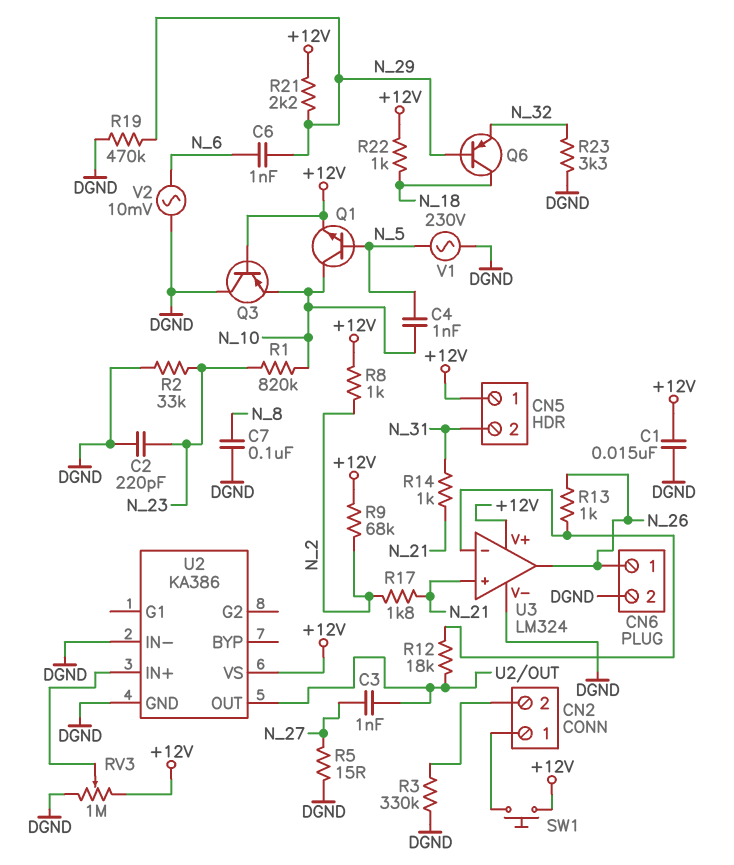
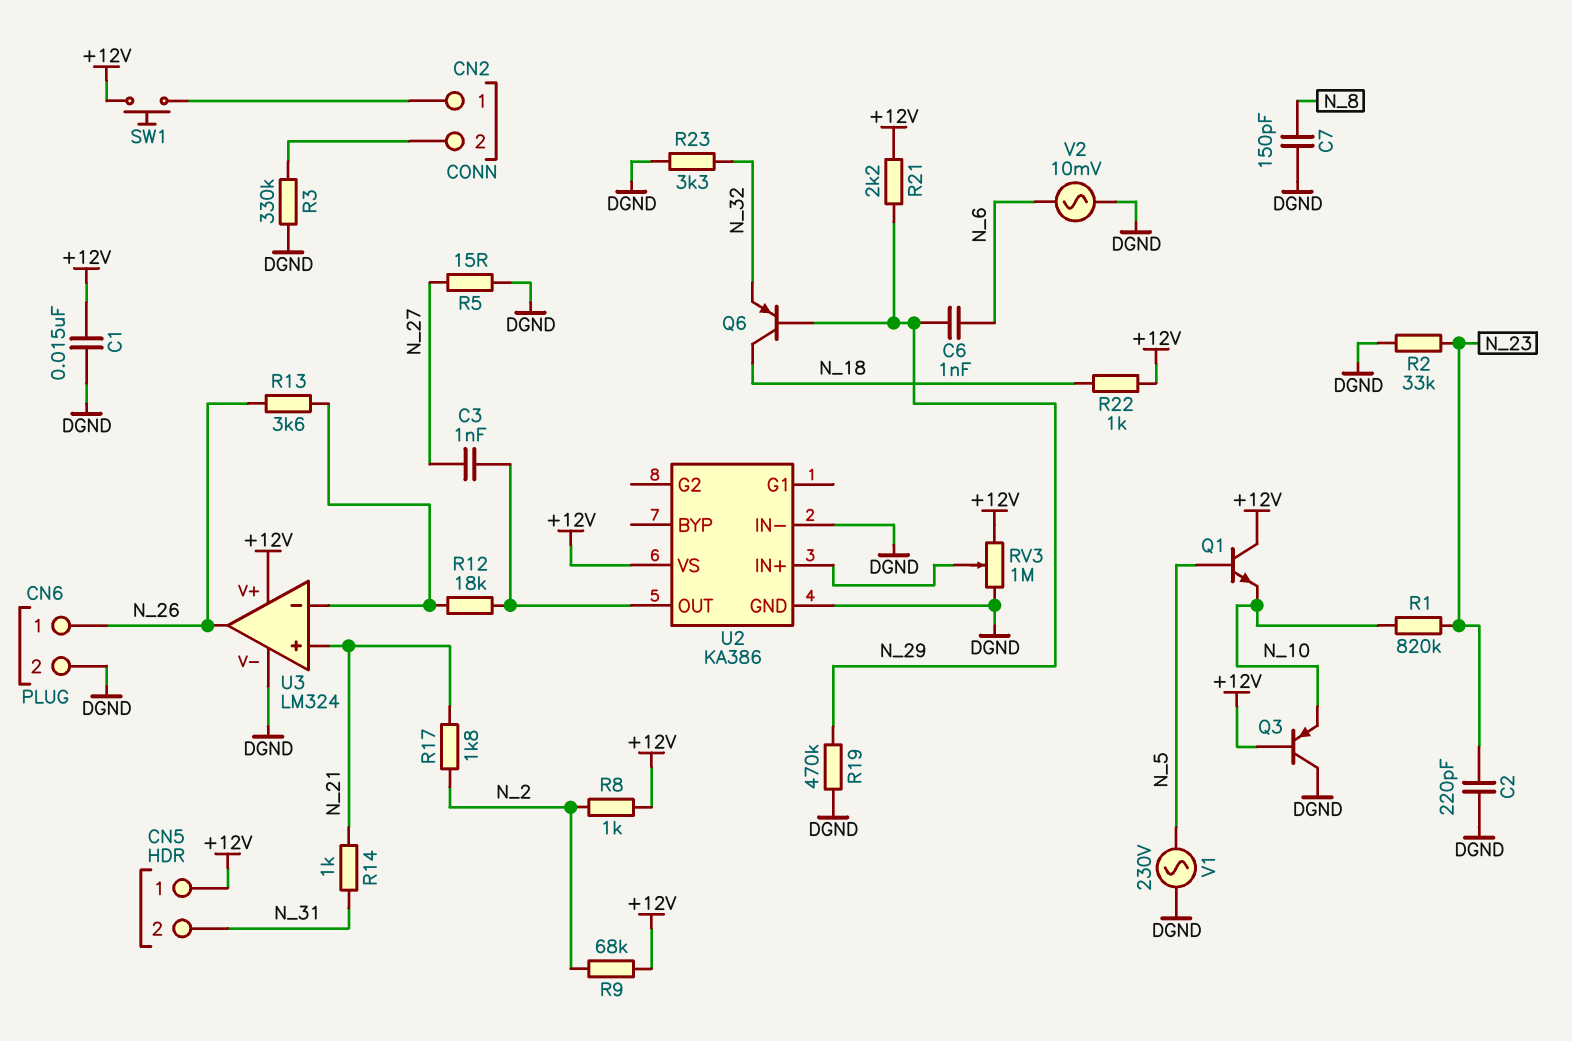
C4: 1nF (N_5, N_10) -> none
C7: 100nF (DGND, N_8) -> 150pF (DGND, N_8)
Q1: NPN (B N_5, C N_10, E +12V) -> NPN (B N_5, C +12V, E N_10)
R13: 1k (N_26, U3/in-) -> 3.6k (N_26, U3/in-)

